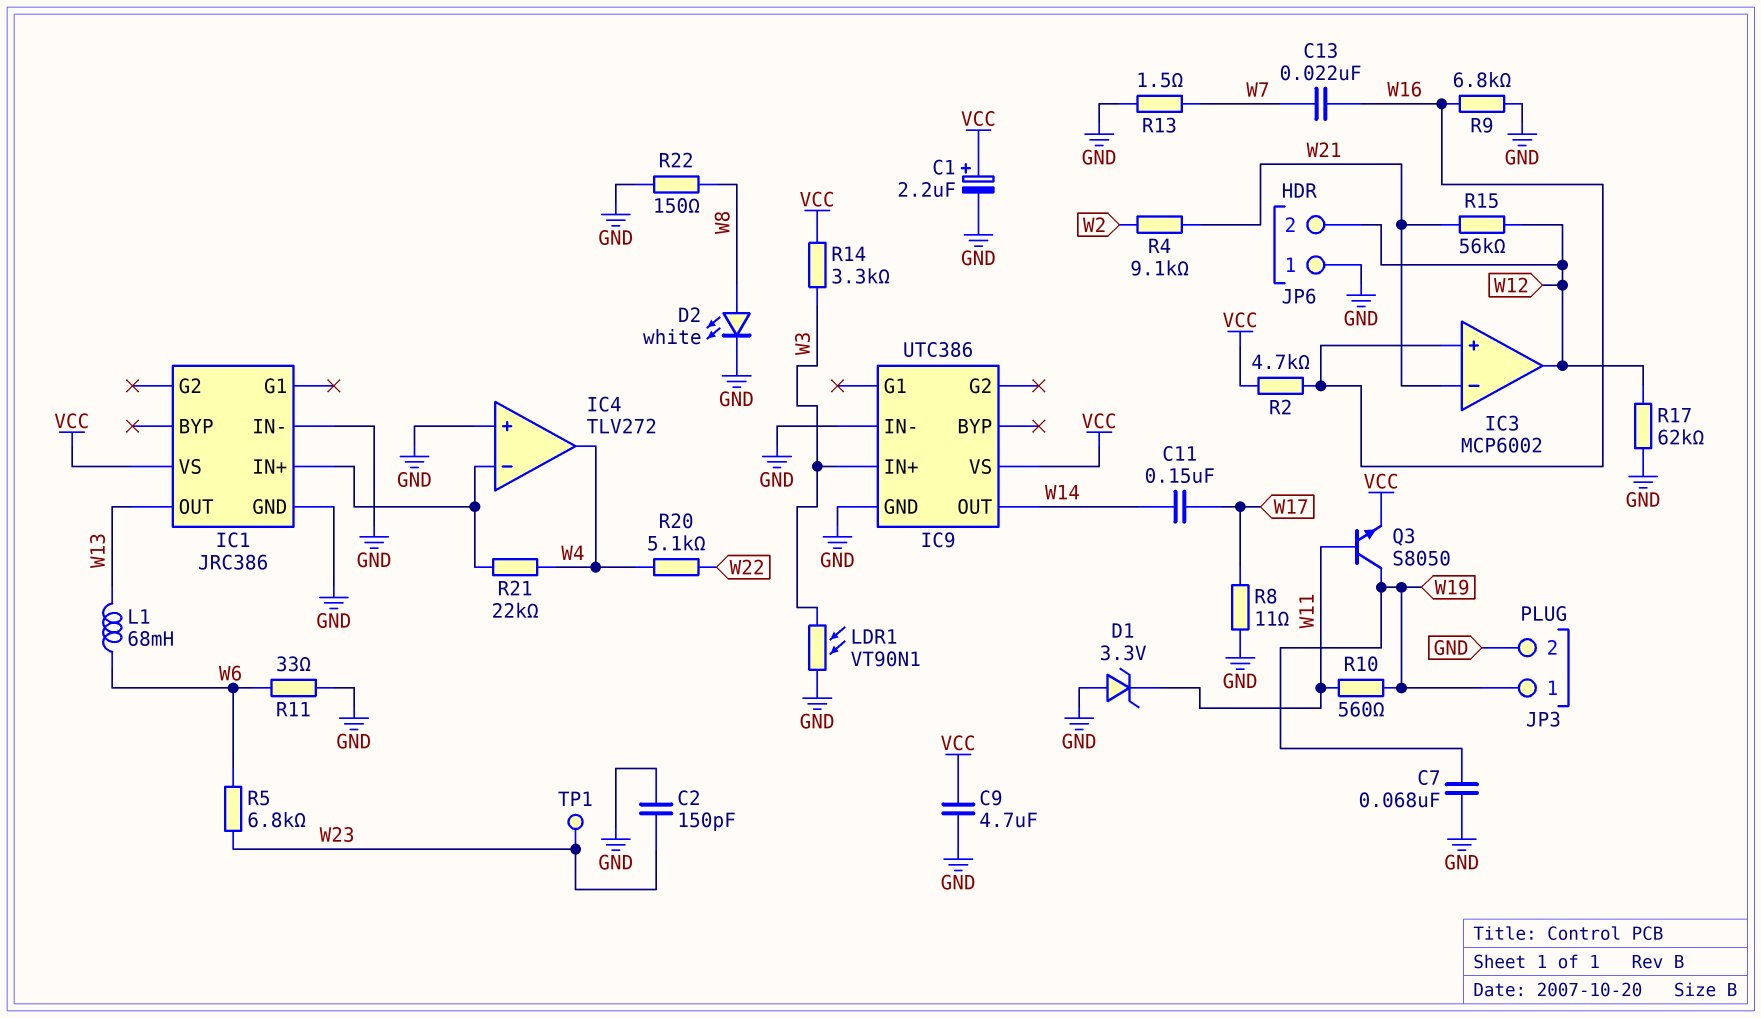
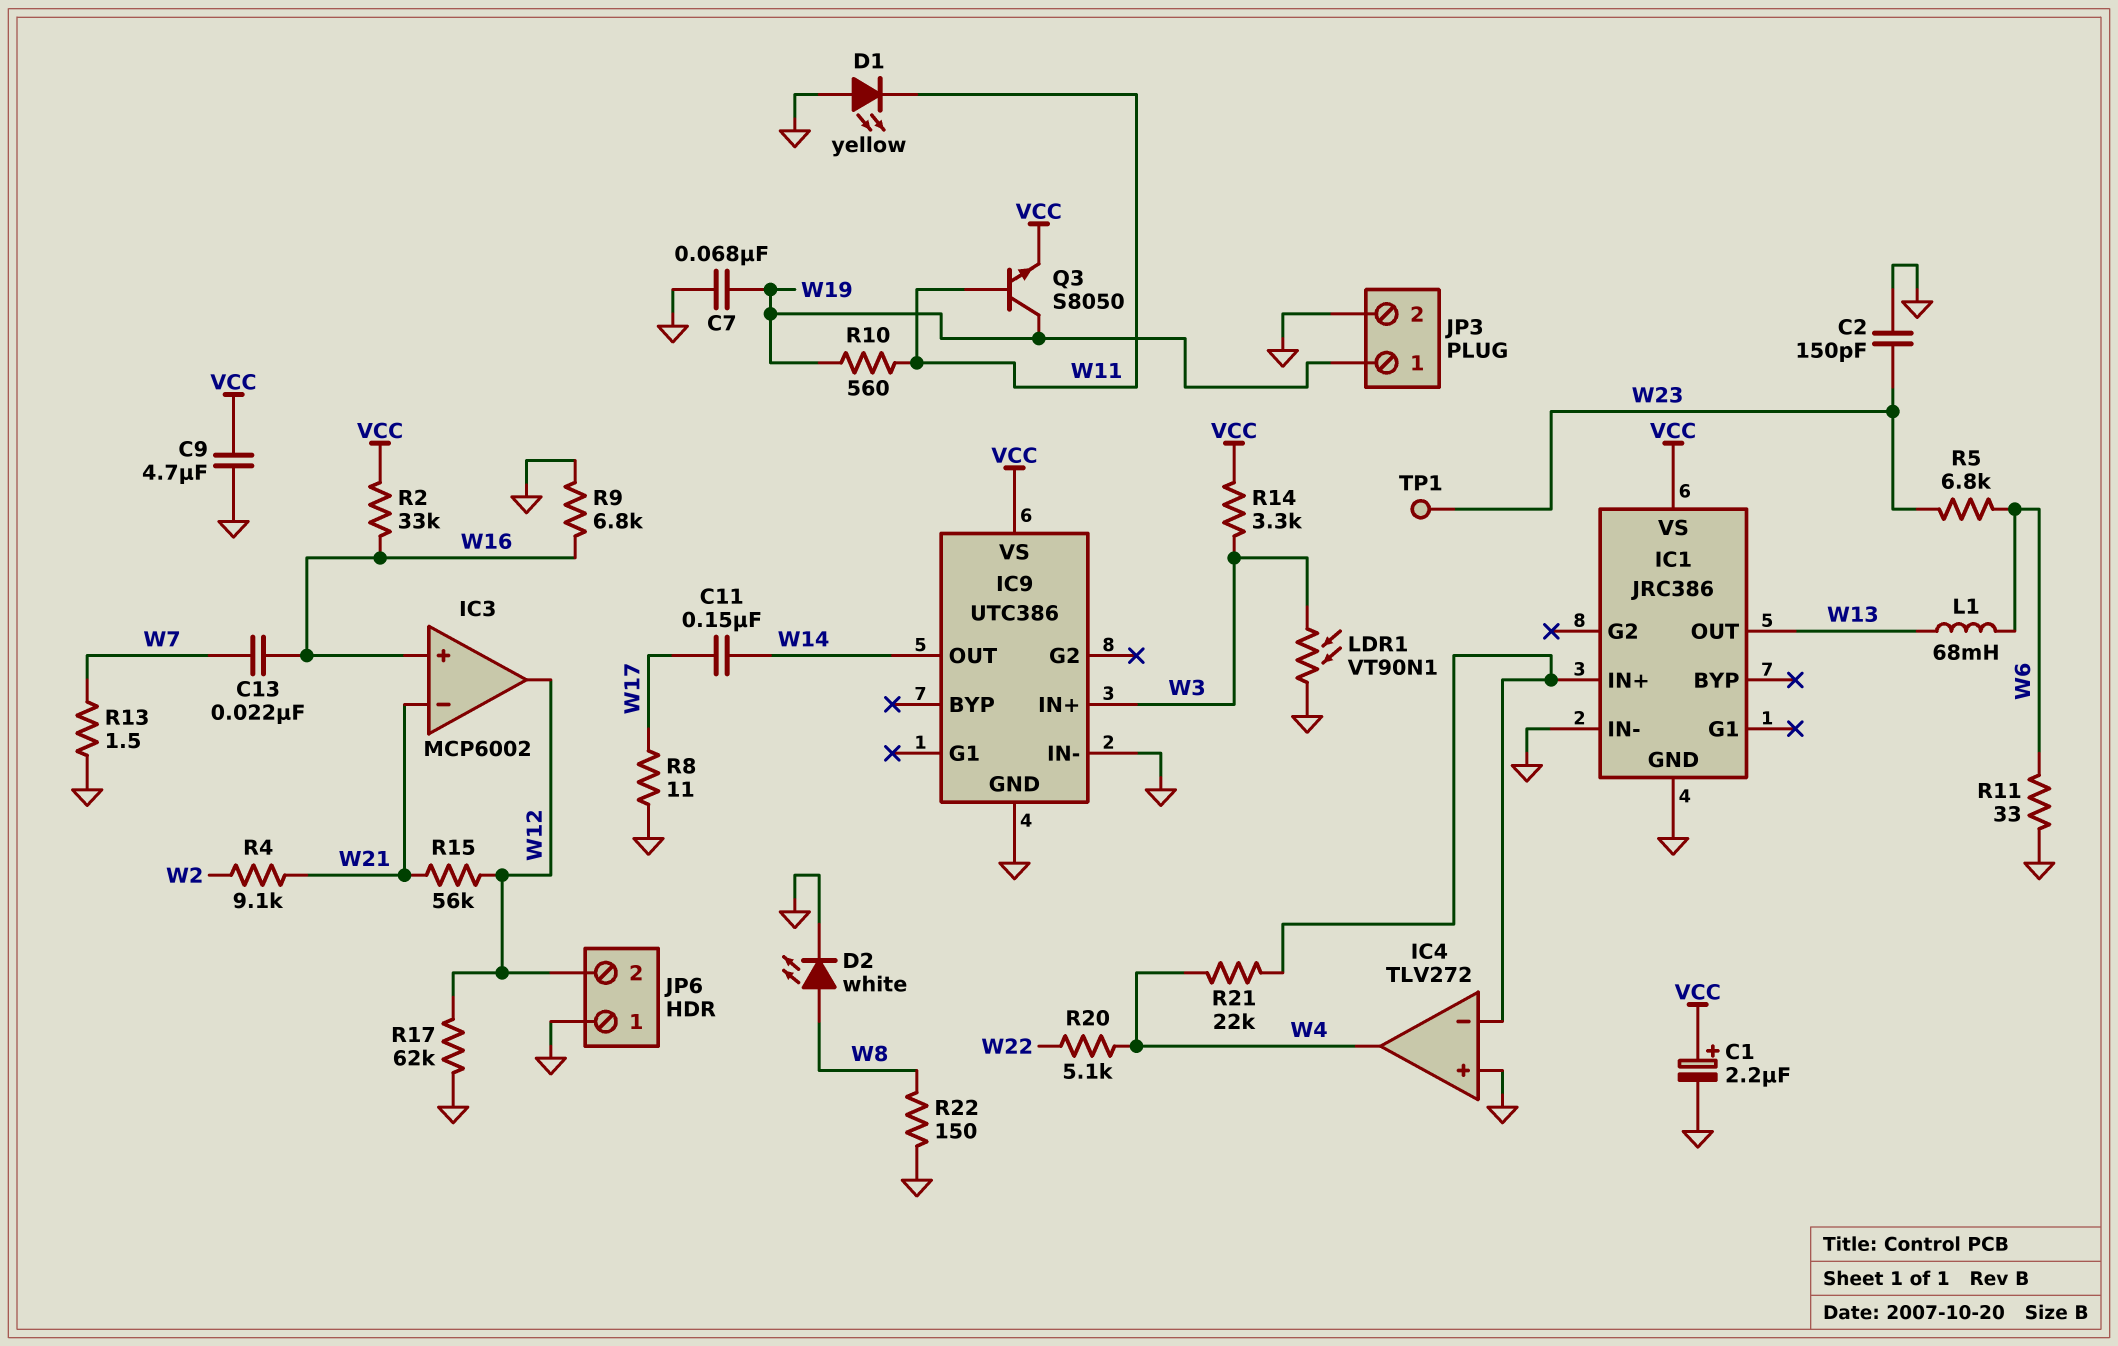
D1: zener 3.3V (A GND, K W11) -> LED yellow (A GND, K W11)
R2: 4.7k (VCC, W16) -> 33k (VCC, W16)

